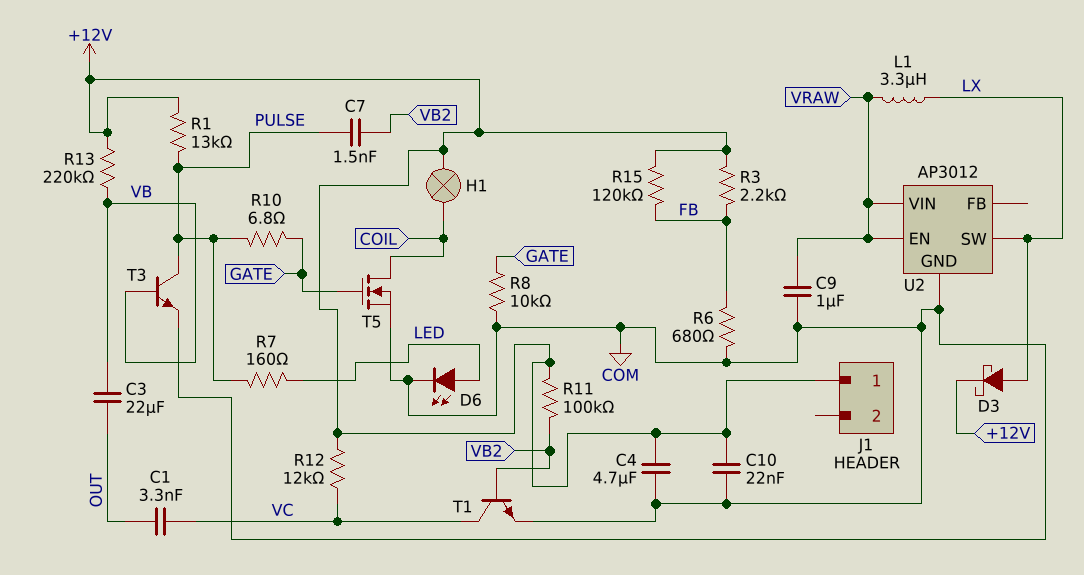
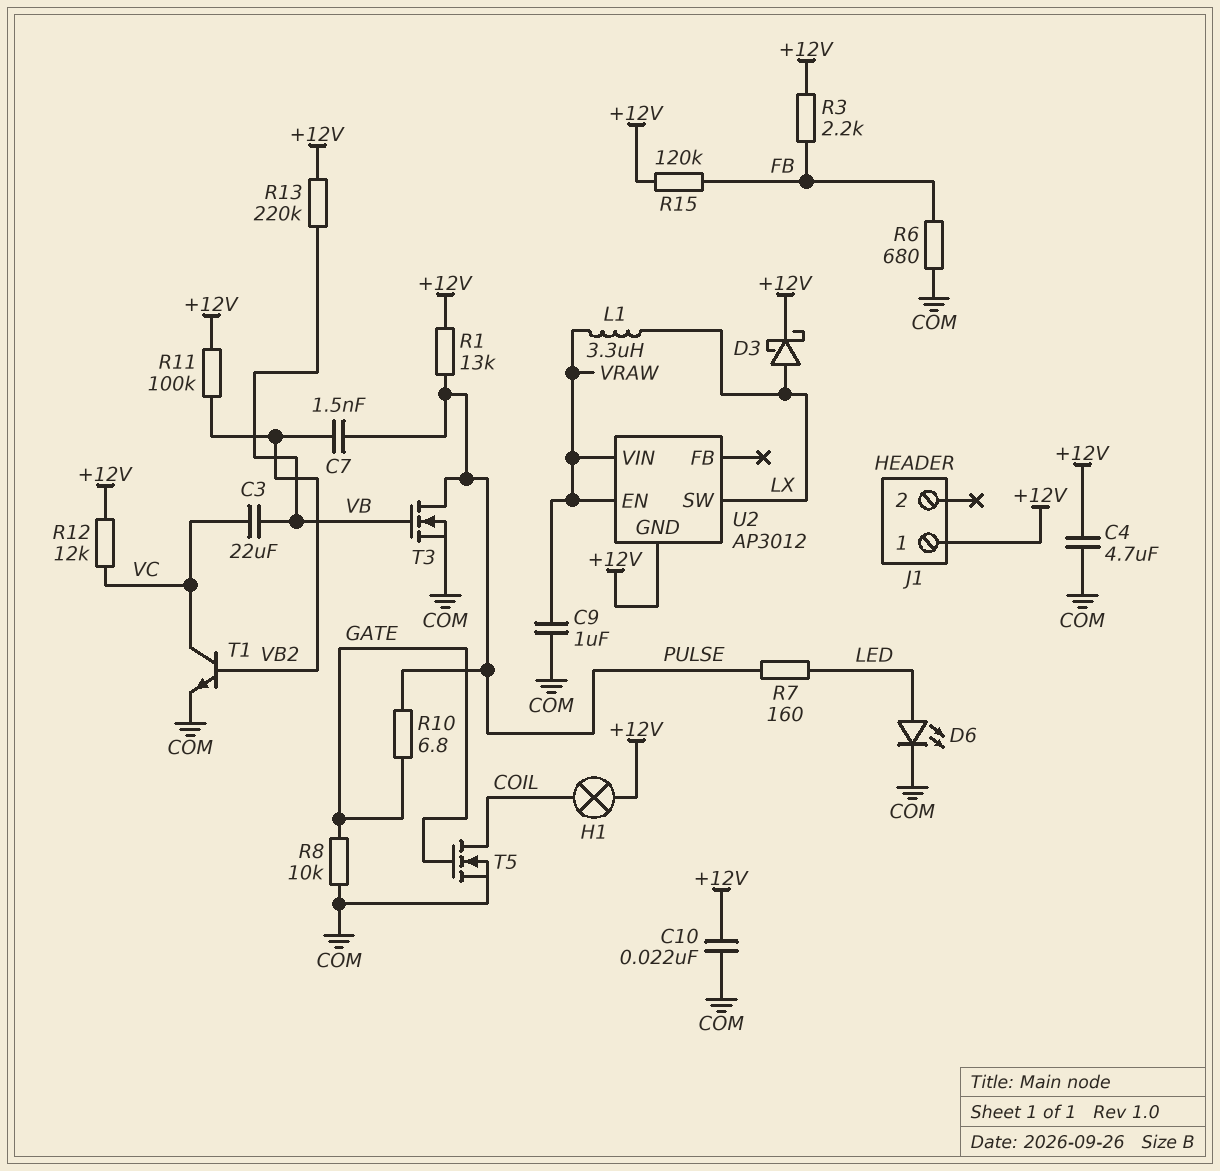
C1: 3.3nF (OUT, VC) -> none
C3: 22uF (OUT, VB) -> 22uF (VB, VC)
T3: NPN (B VB, C PULSE, E COM) -> NMOS (G VB, D PULSE, S COM)
U2 pin GND: COM -> +12V

